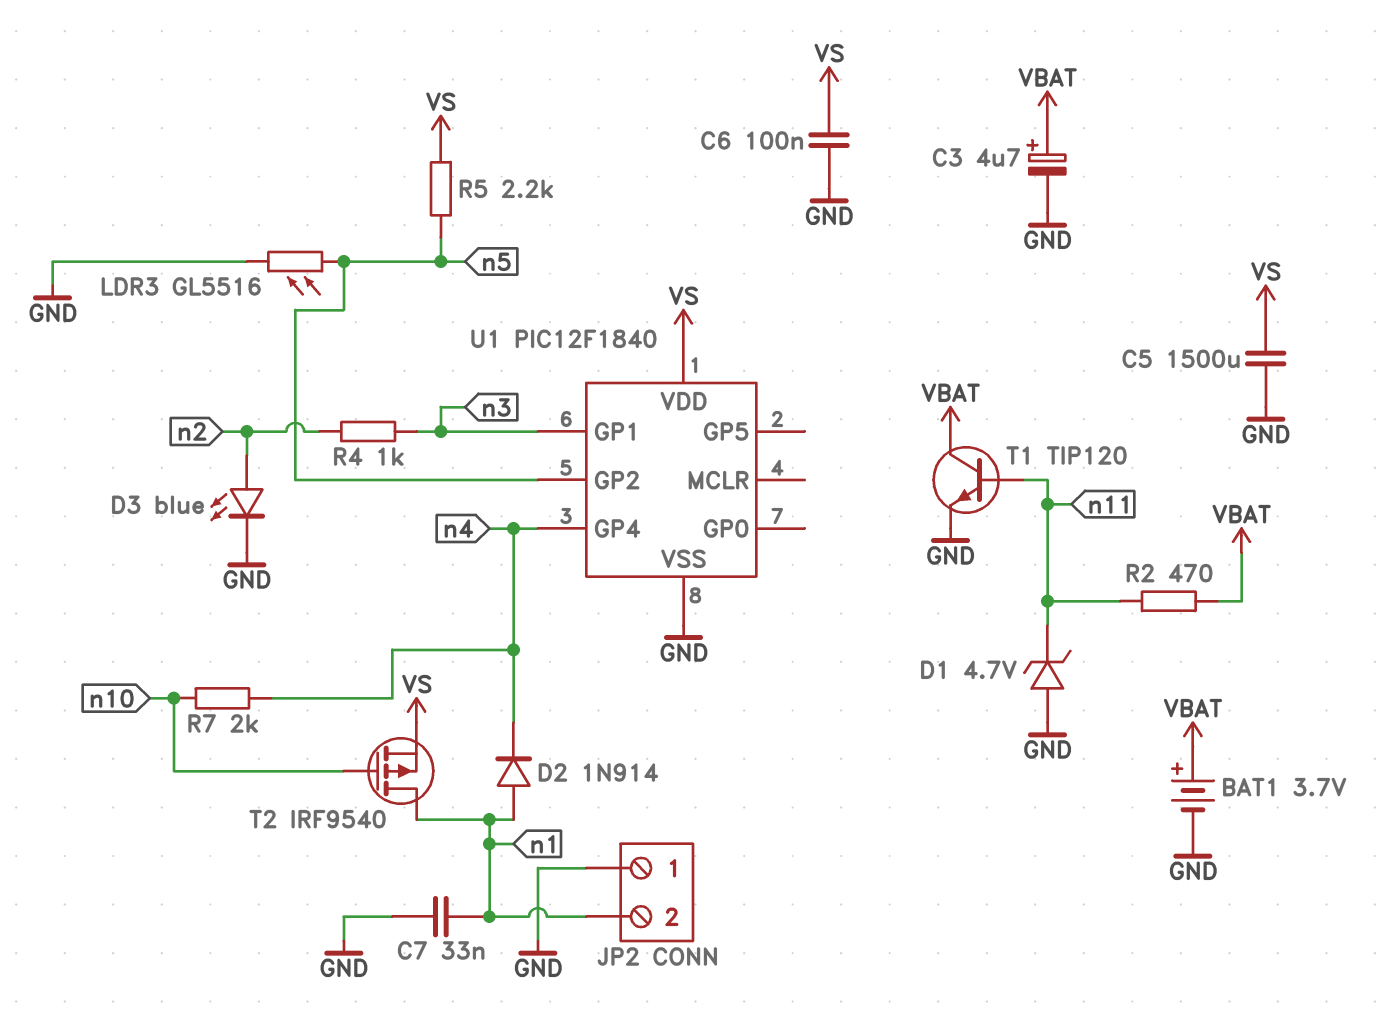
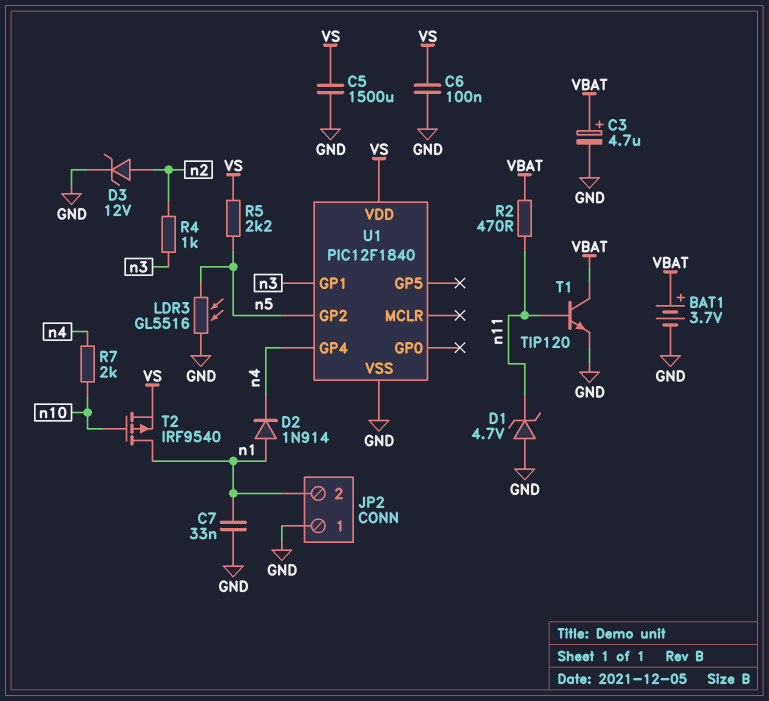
D3: LED blue (A n2, K GND) -> zener 12V (A n2, K GND)

